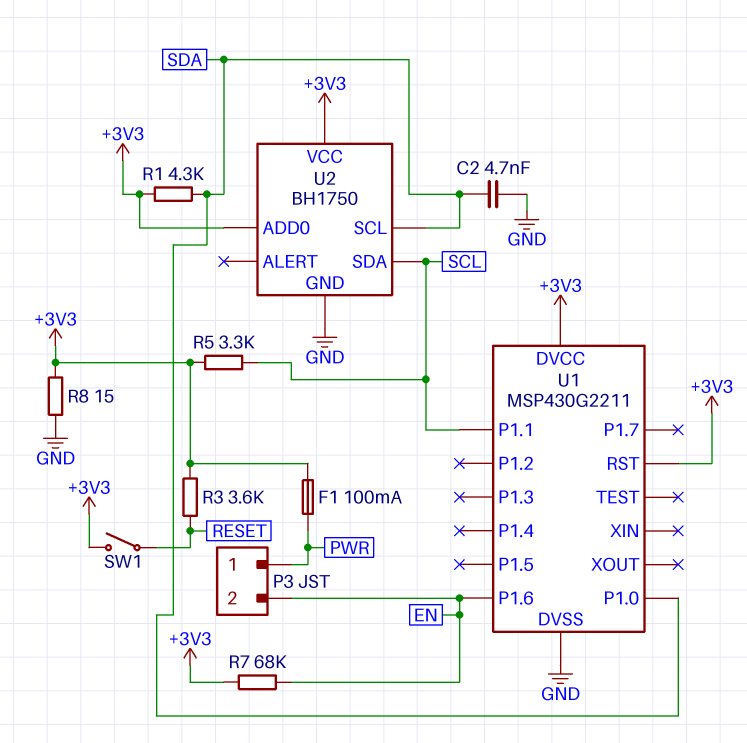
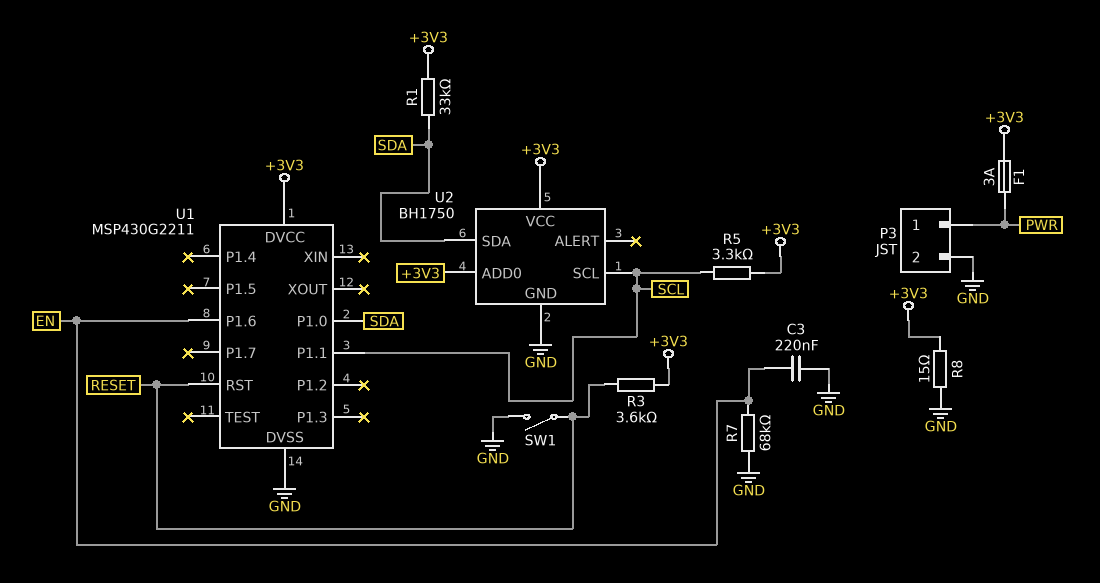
C2: 4.7nF (GND, SDA) -> none
C3: none -> 220nF (EN, GND)
F1: 100mA (+3V3, PWR) -> 3A (+3V3, PWR)
P3 pin 2: EN -> GND
R1: 4.3k (+3V3, SDA) -> 33k (+3V3, SDA)
R7: 68k (+3V3, EN) -> 68k (EN, GND)
SW1: switch (+3V3, RESET) -> switch (GND, RESET)
U1 pin RST: +3V3 -> RESET
U2 pin SCL: SDA -> SCL
U2 pin SDA: SCL -> SDA

